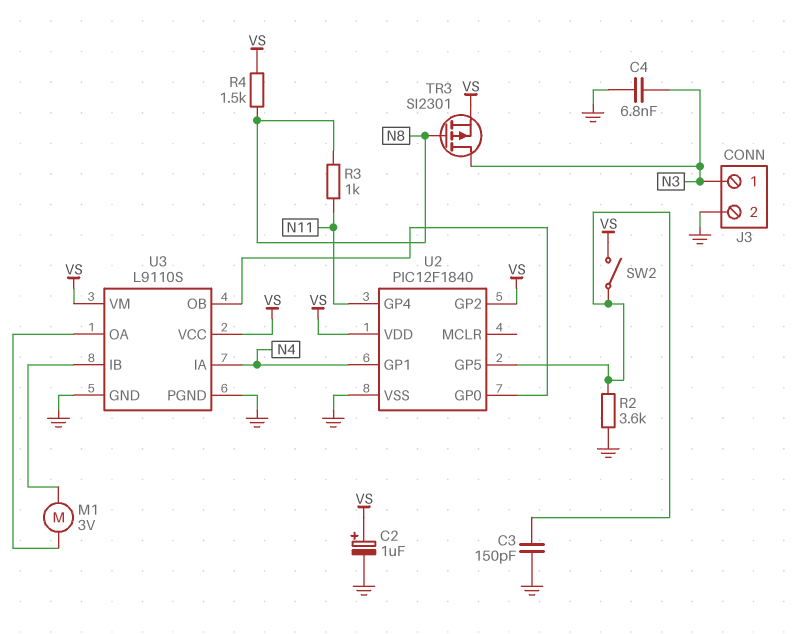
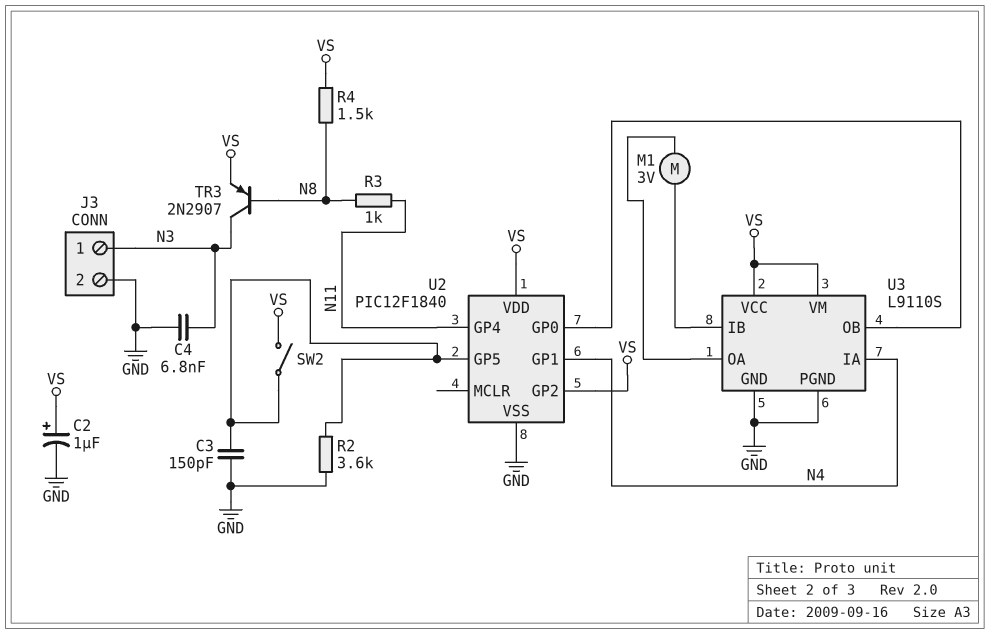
TR3: PMOS SI2301 (G N8, D N3, S VS) -> PNP 2N2907 (B N8, C N3, E VS)

